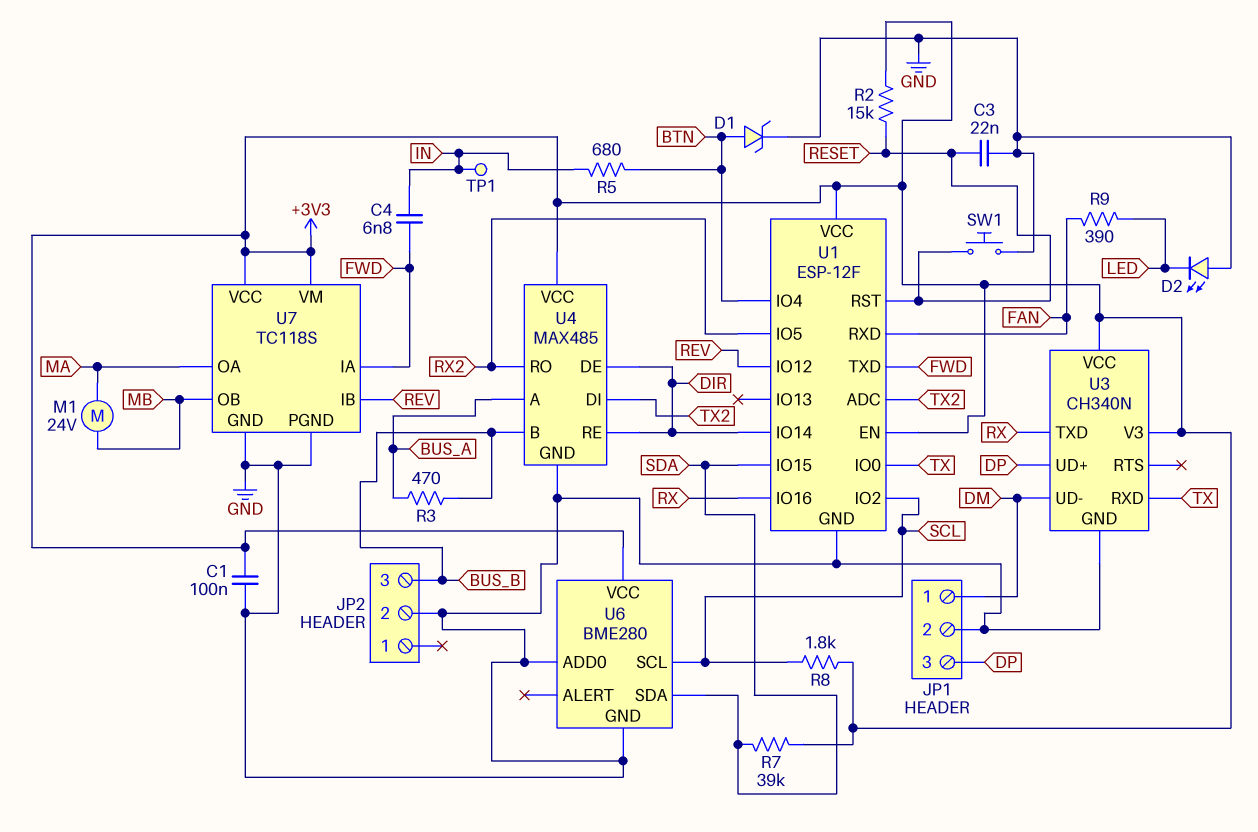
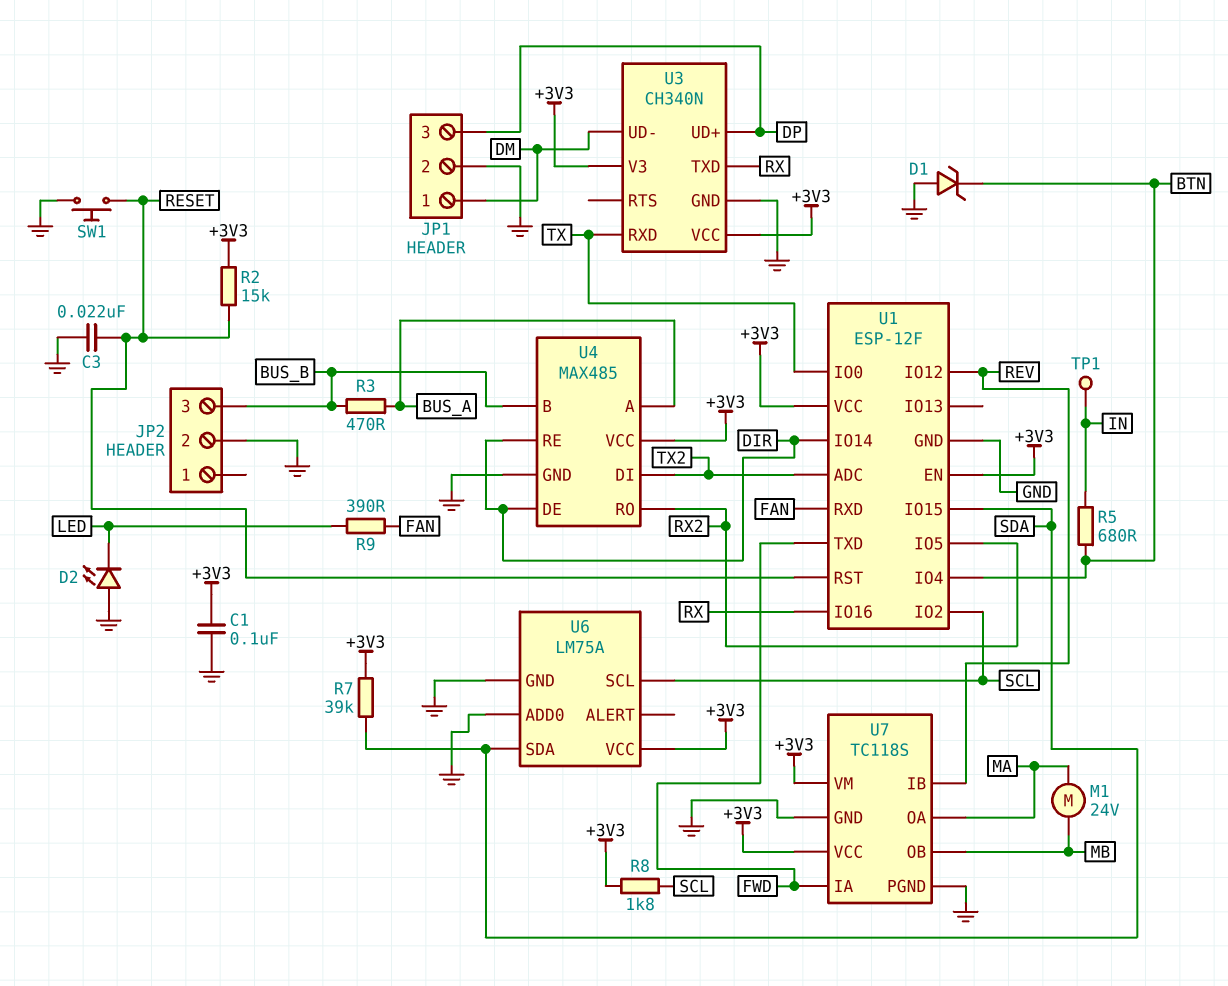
C4: 6.8nF (FWD, IN) -> none
D1: zener (A BTN, K GND) -> zener (A GND, K BTN)
U6: BME280 -> LM75A

